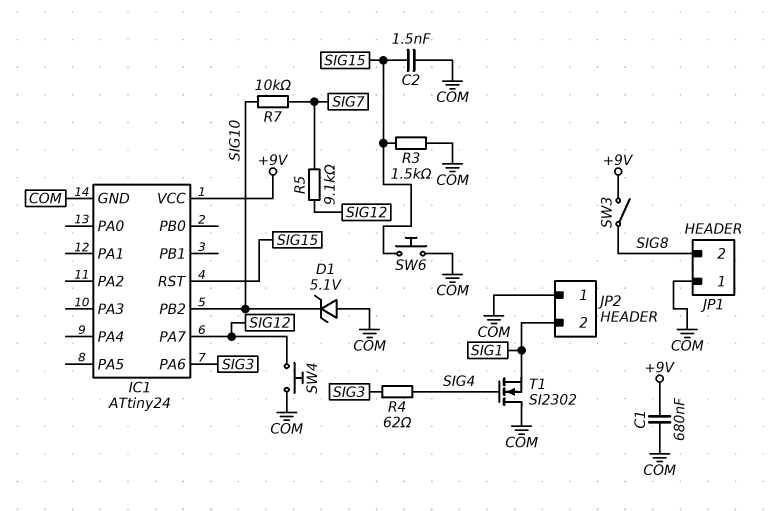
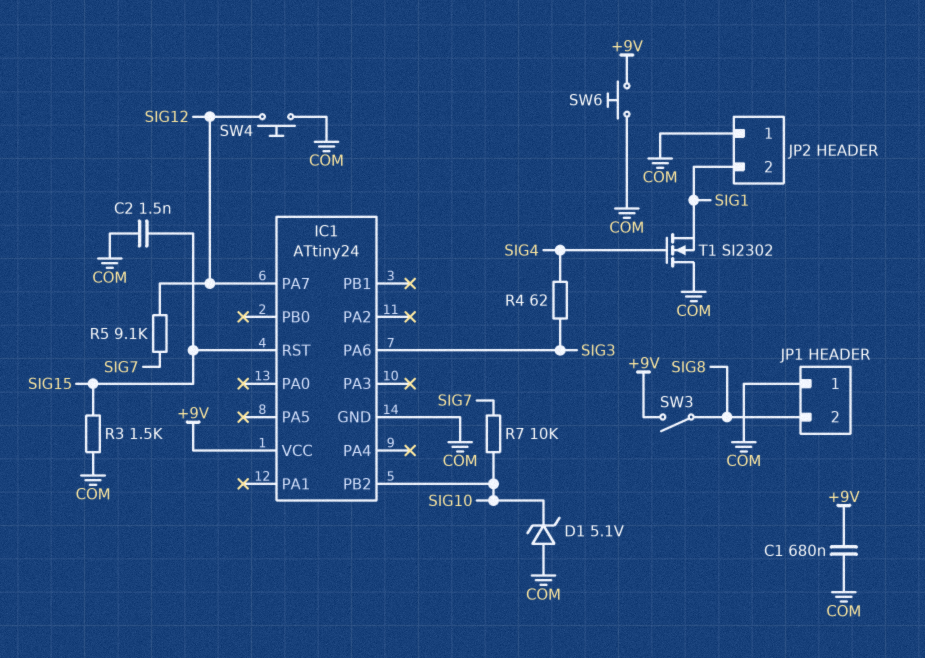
SW6: button (COM, SIG15) -> button (+9V, COM)

